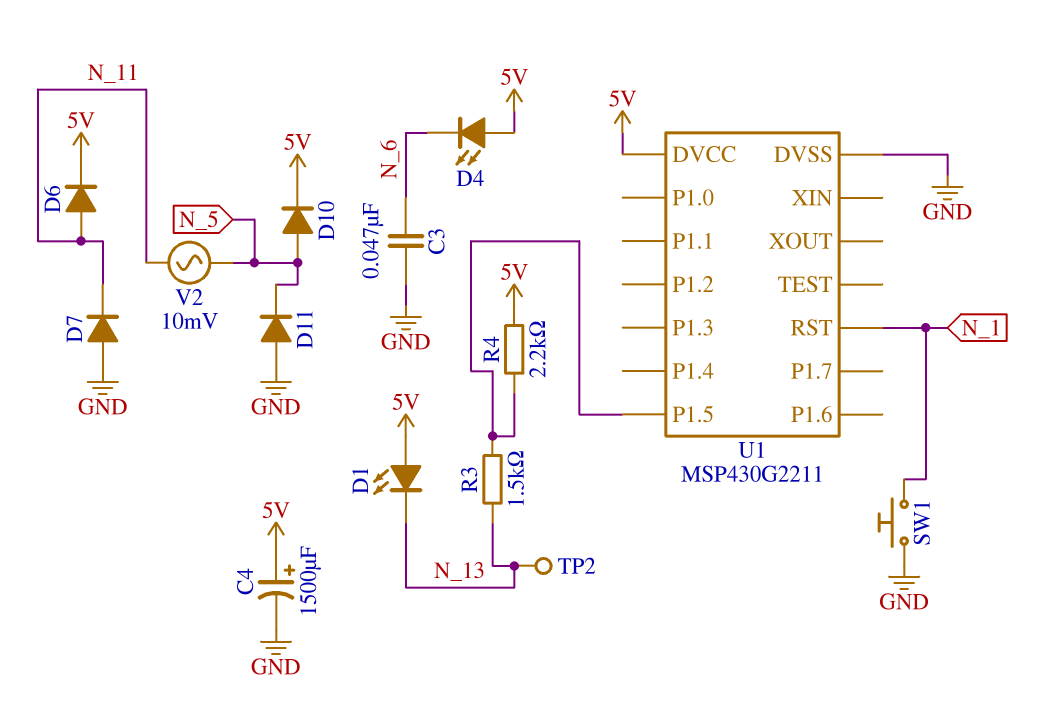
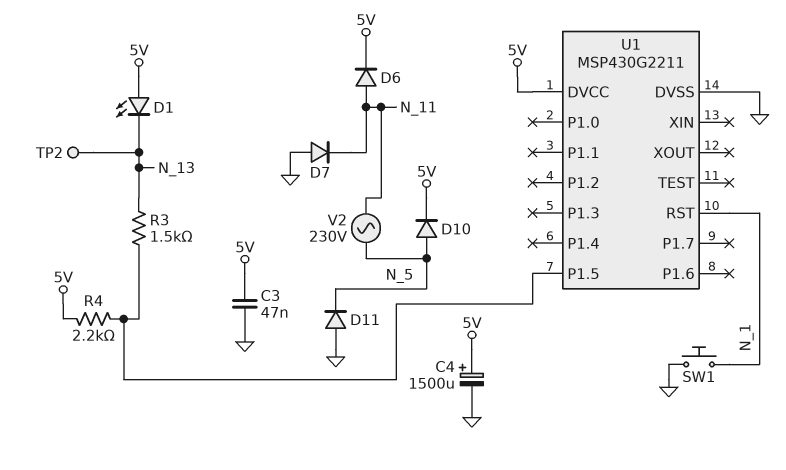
C3: 47nF (GND, N_6) -> 47nF (5V, GND)
D4: LED (A 5V, K N_6) -> none
V2: AC 10mV (N_5, N_11) -> AC 230V (N_5, N_11)

